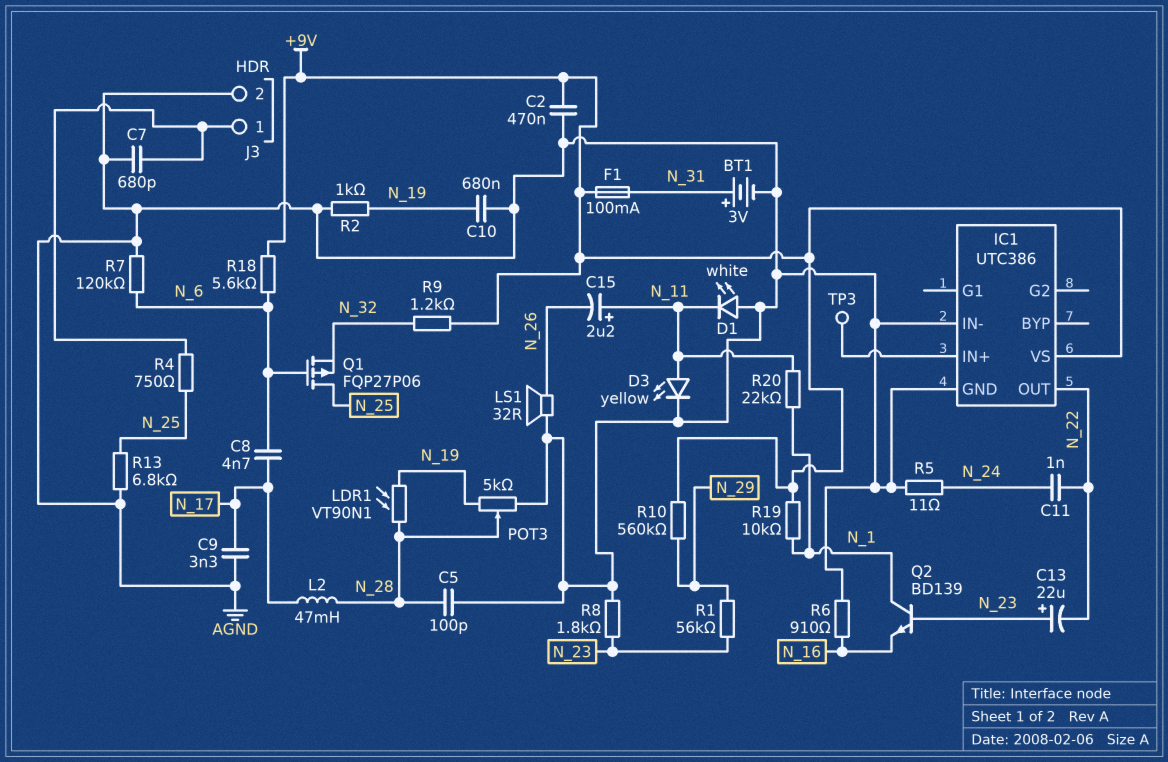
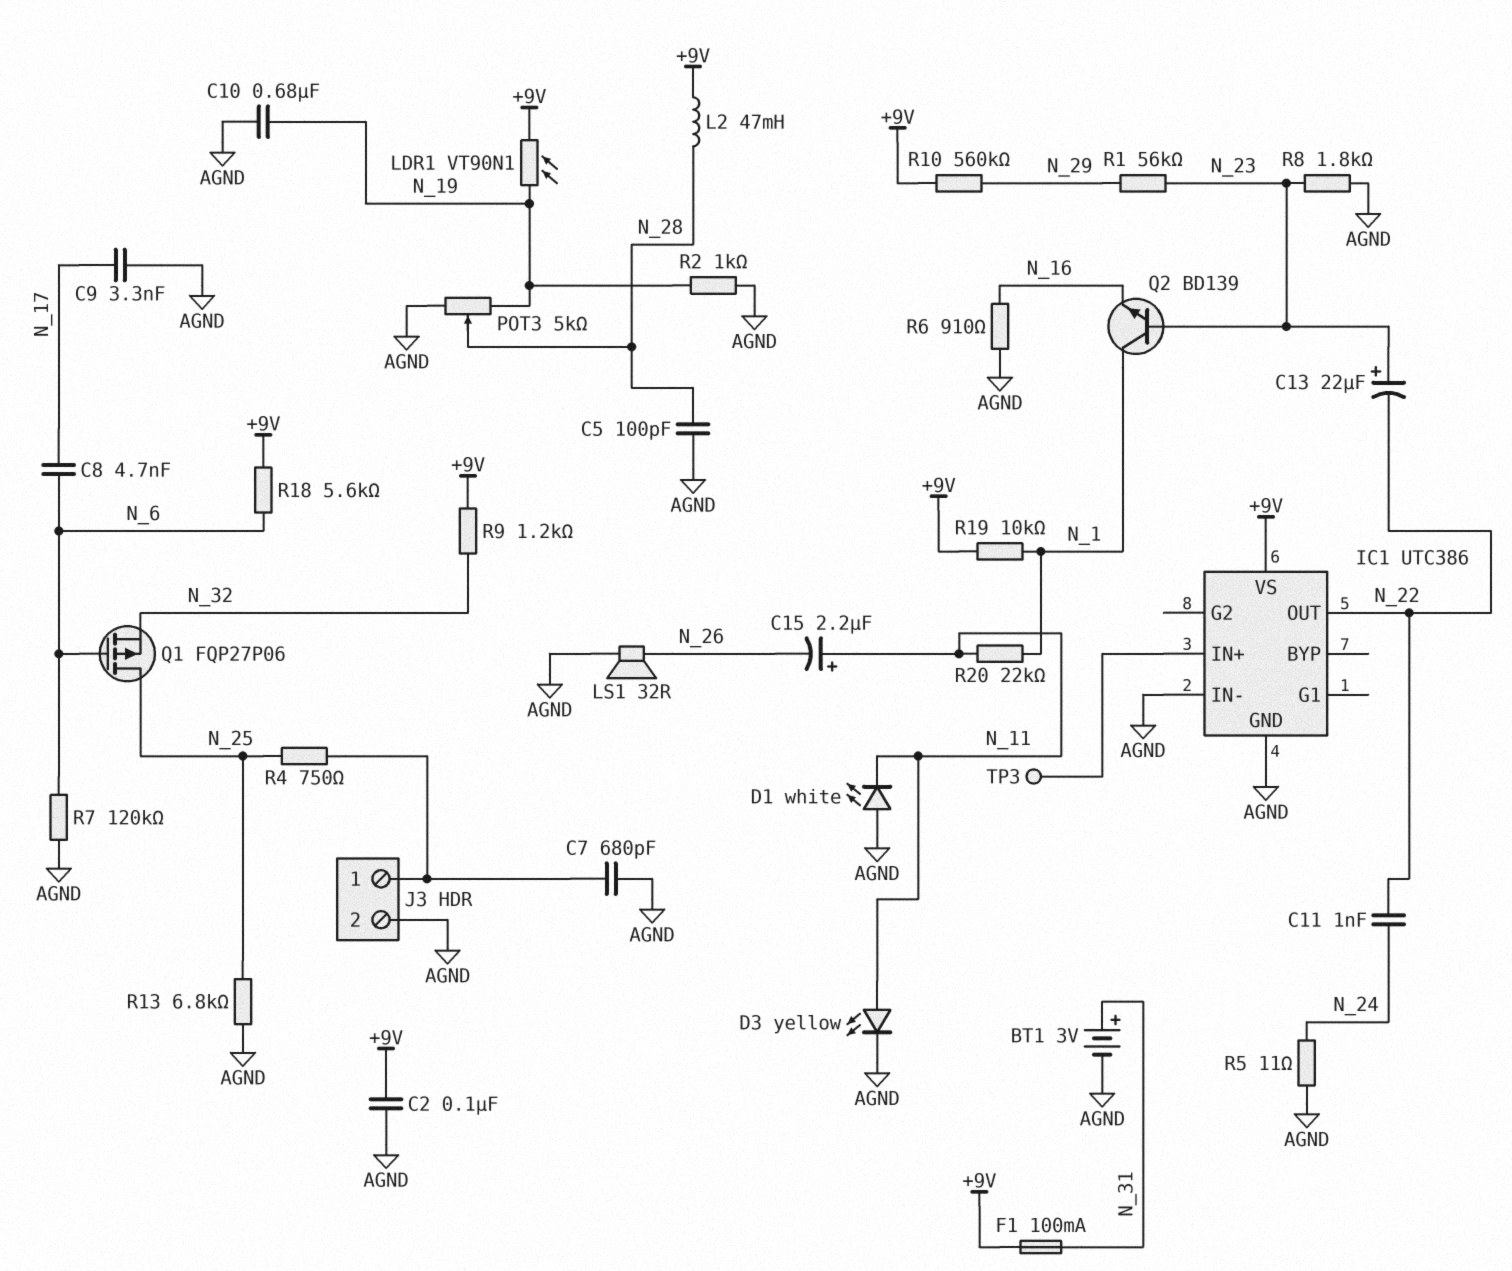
C2: 470nF (+9V, AGND) -> 100nF (+9V, AGND)
L2: 47mH (N_17, N_28) -> 47mH (+9V, N_28)
LDR1: VT90N1 (N_19, N_28) -> VT90N1 (+9V, N_19)

